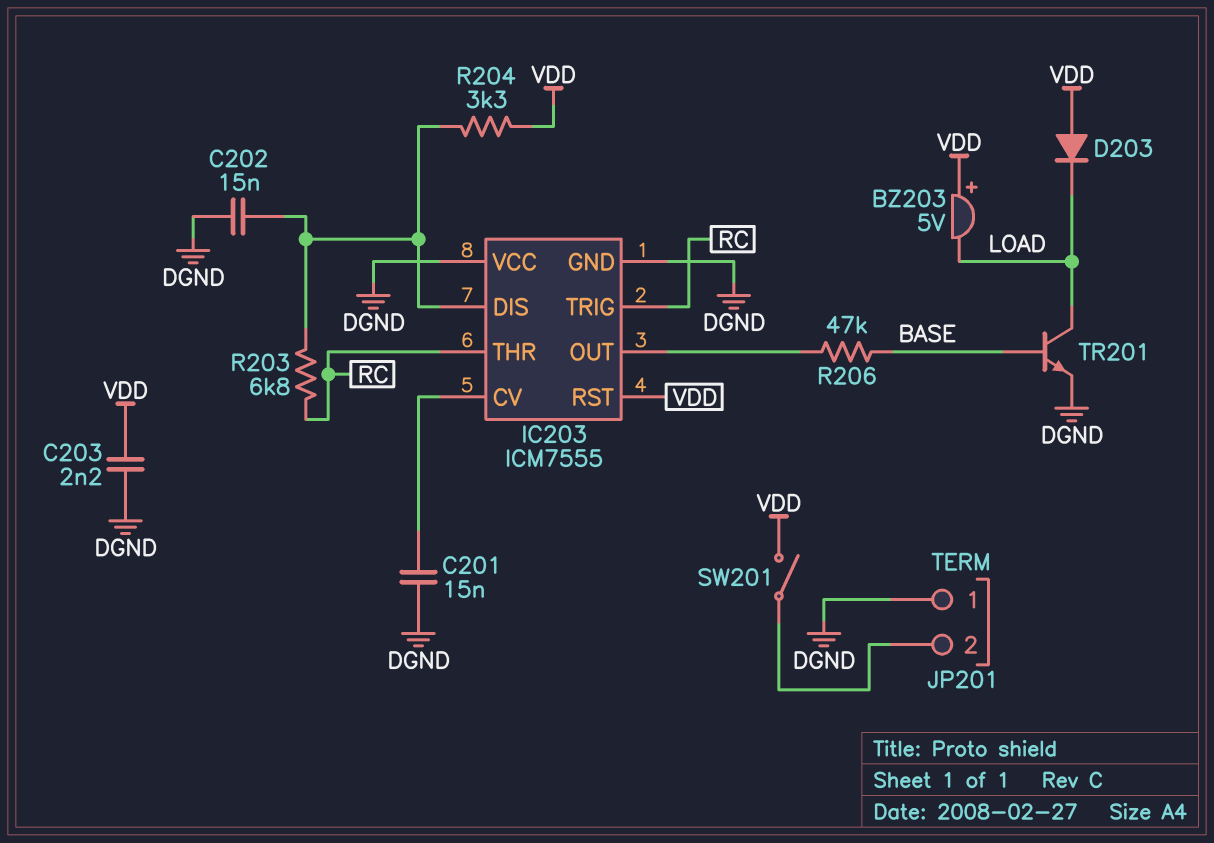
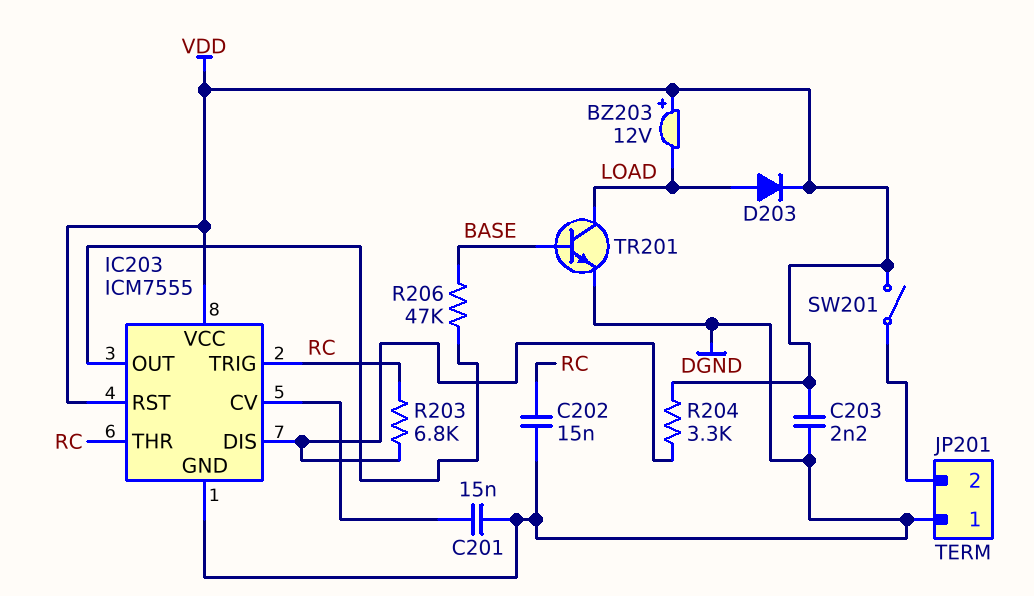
BZ203: buzzer 5V (plus VDD, minus LOAD) -> buzzer 12V (plus VDD, minus LOAD)
C202: 15nF (DGND, IC203/DIS) -> 15nF (DGND, RC)
D203: diode (A VDD, K LOAD) -> diode (A LOAD, K VDD)
IC203 pin VCC: DGND -> VDD

